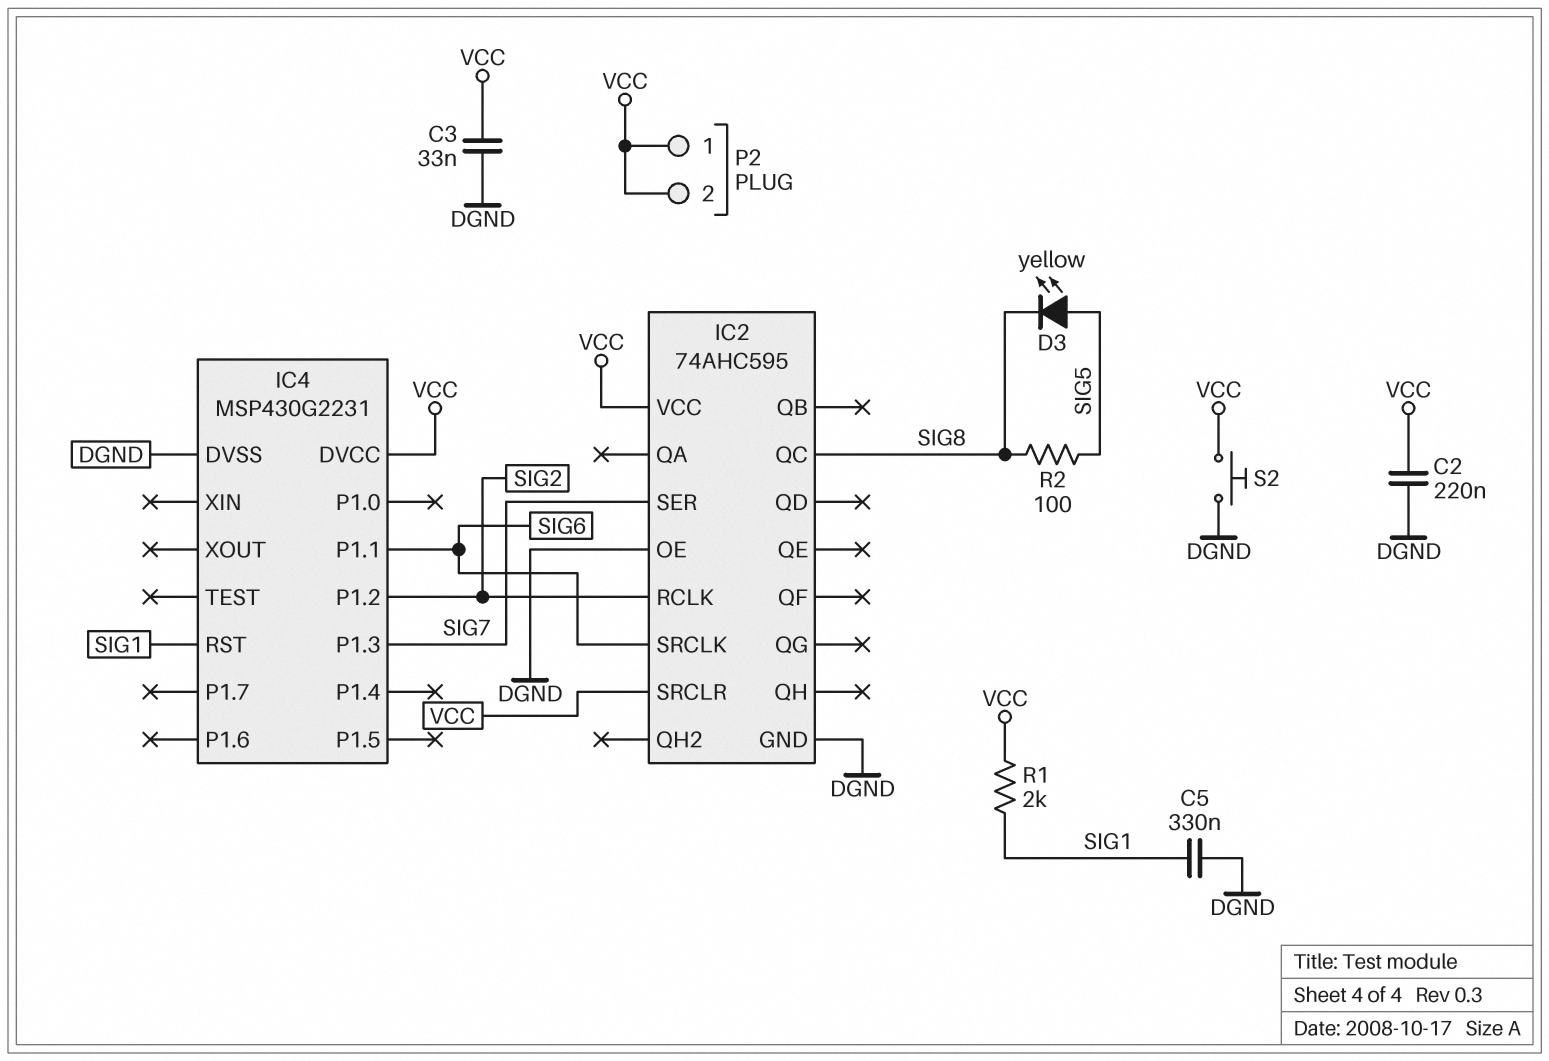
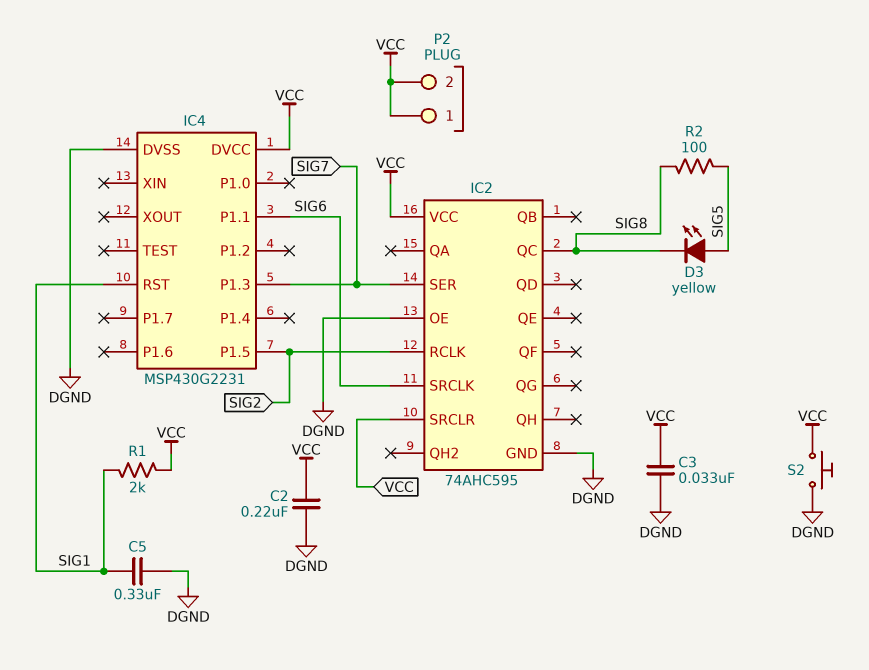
IC4 pin P1.2: SIG2 -> none
IC4 pin P1.5: none -> SIG2

